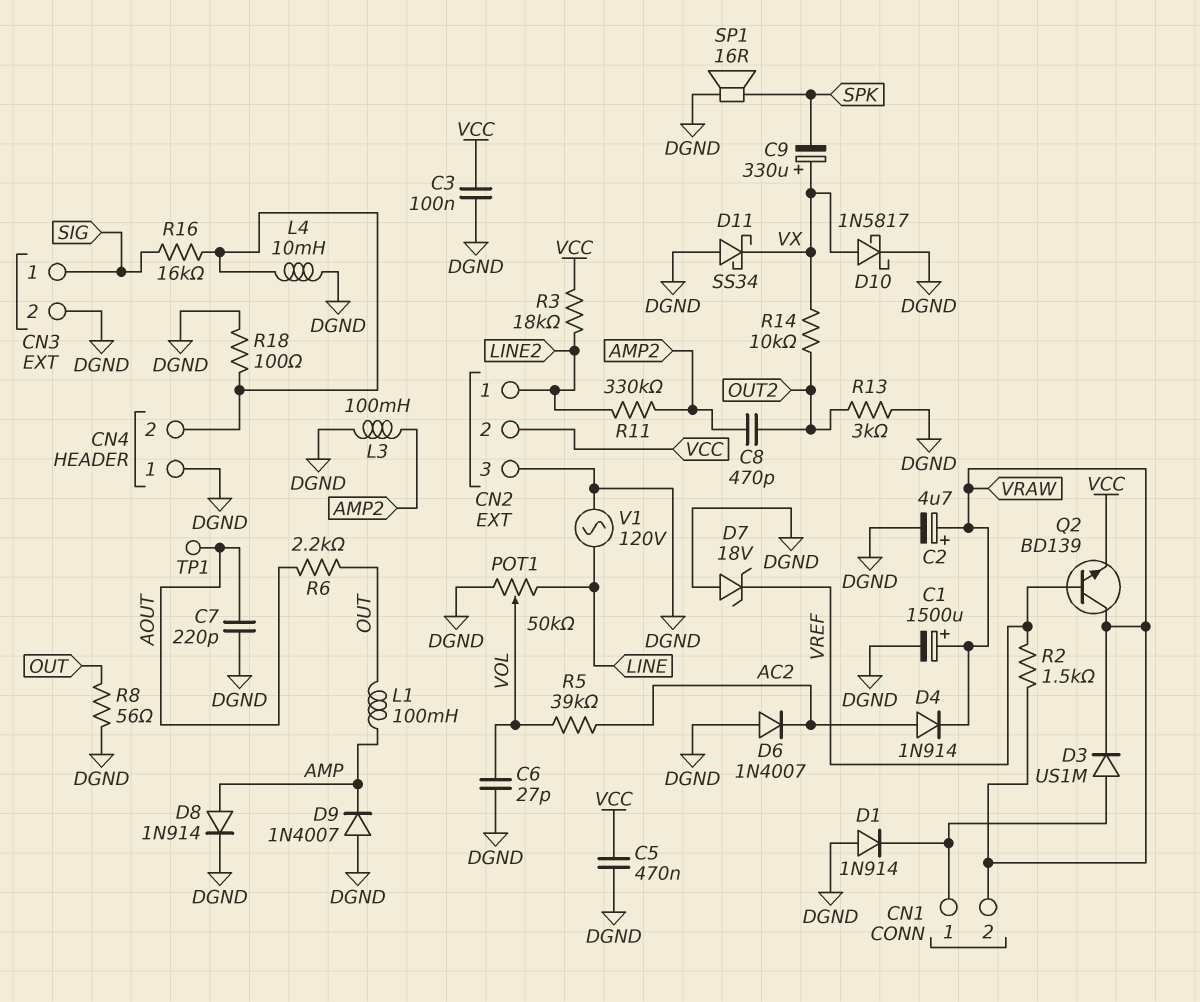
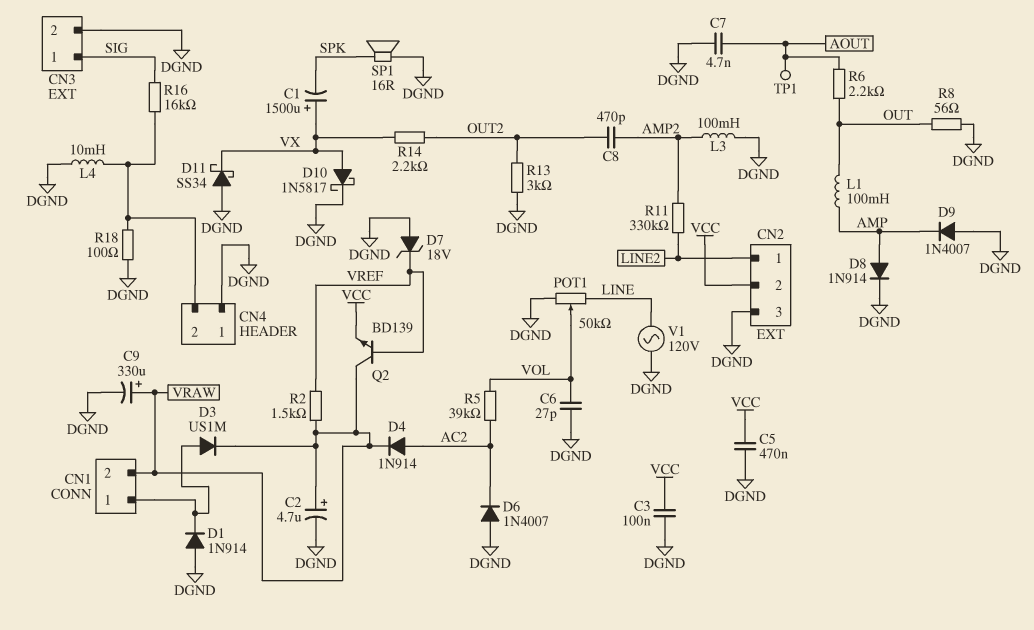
C1: 1500uF (plus VRAW, minus DGND) -> 1500uF (plus VX, minus SPK)
C7: 220pF (AOUT, DGND) -> 4.7nF (AOUT, DGND)
C9: 330uF (plus VX, minus SPK) -> 330uF (plus VRAW, minus DGND)
R3: 18k (LINE2, VCC) -> none
R14: 10k (OUT2, VX) -> 2.2k (OUT2, VX)

